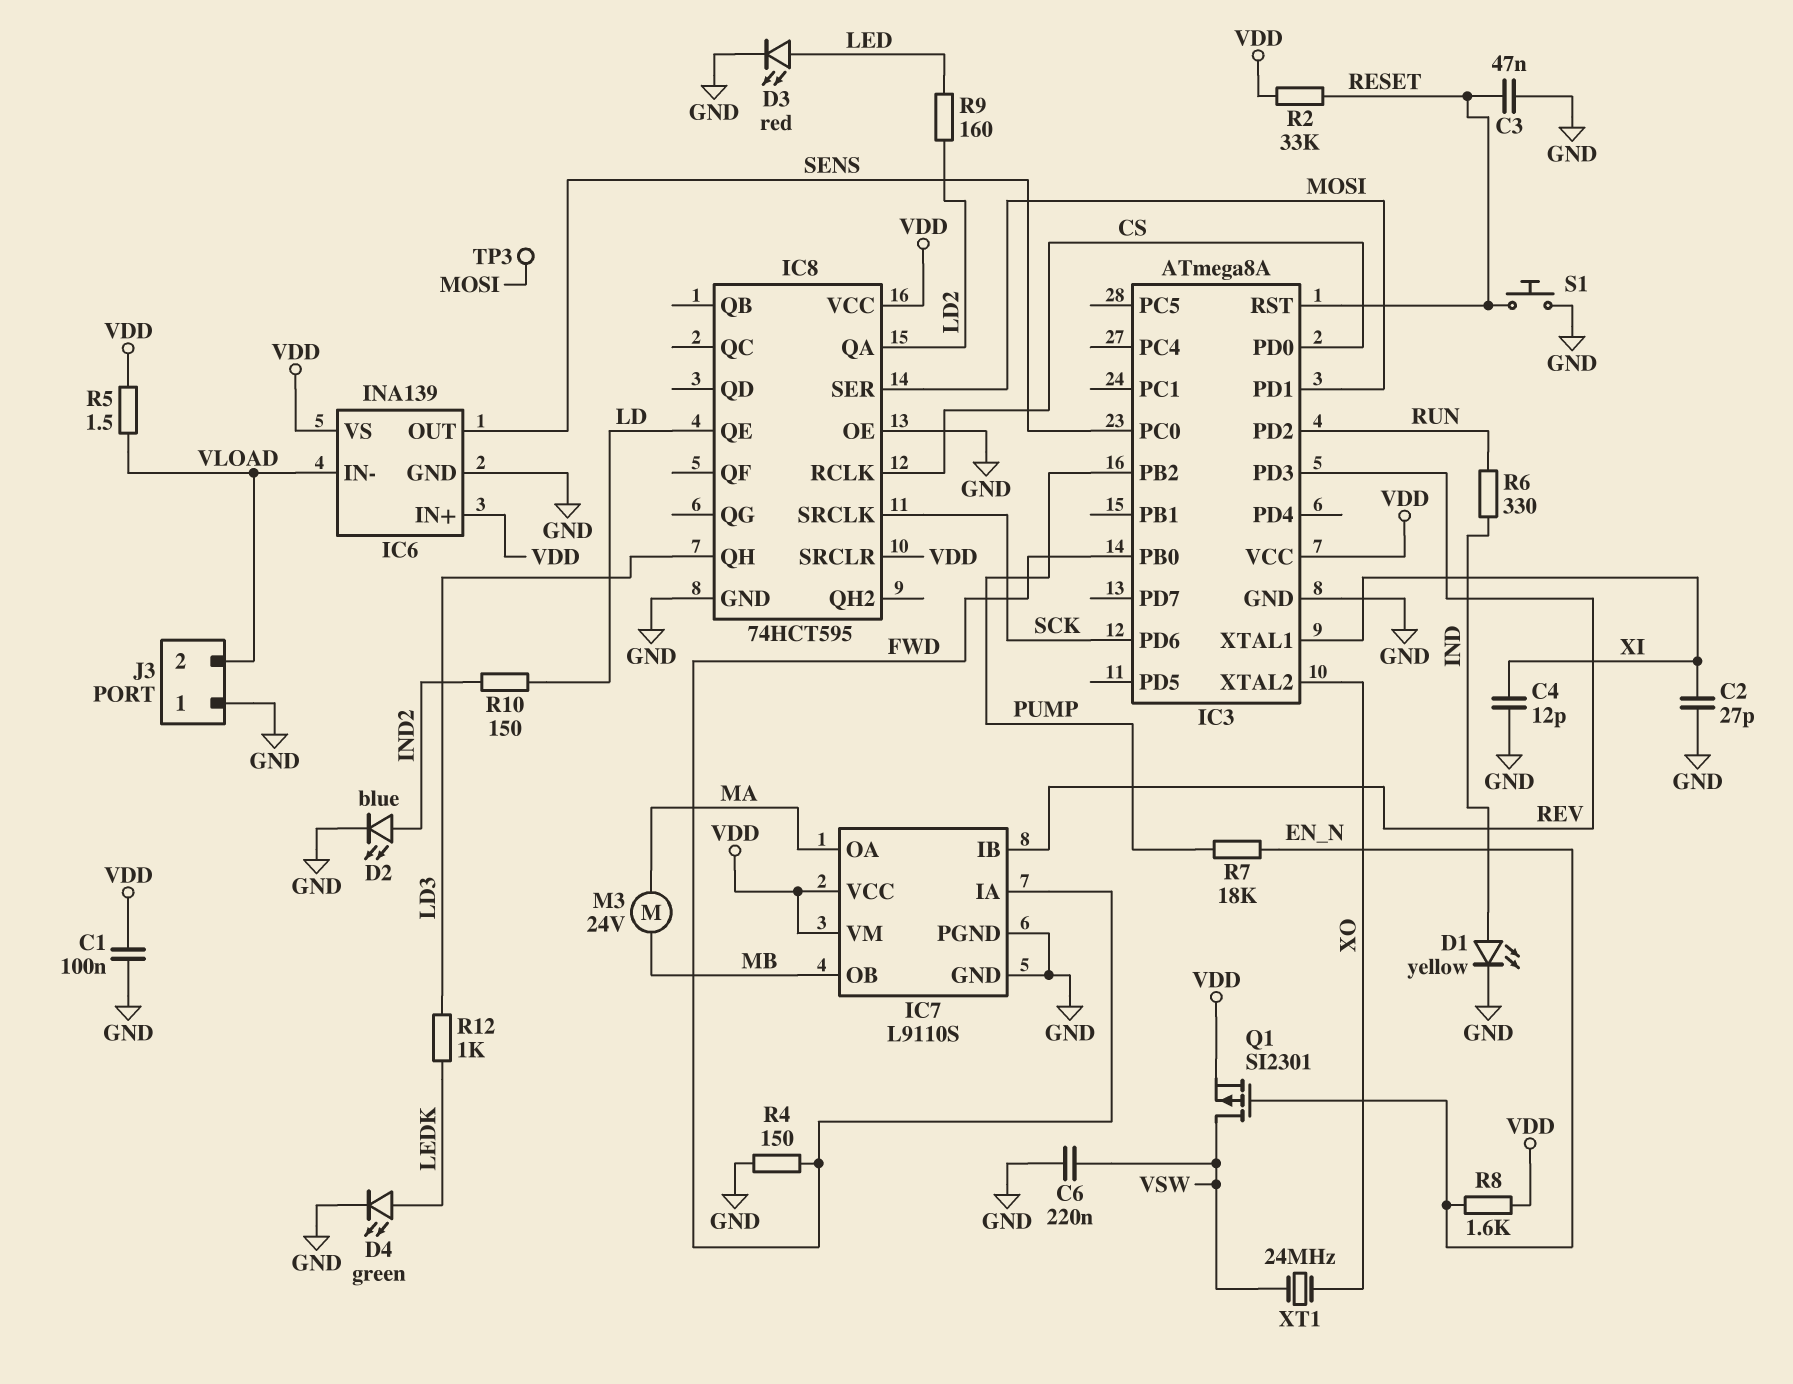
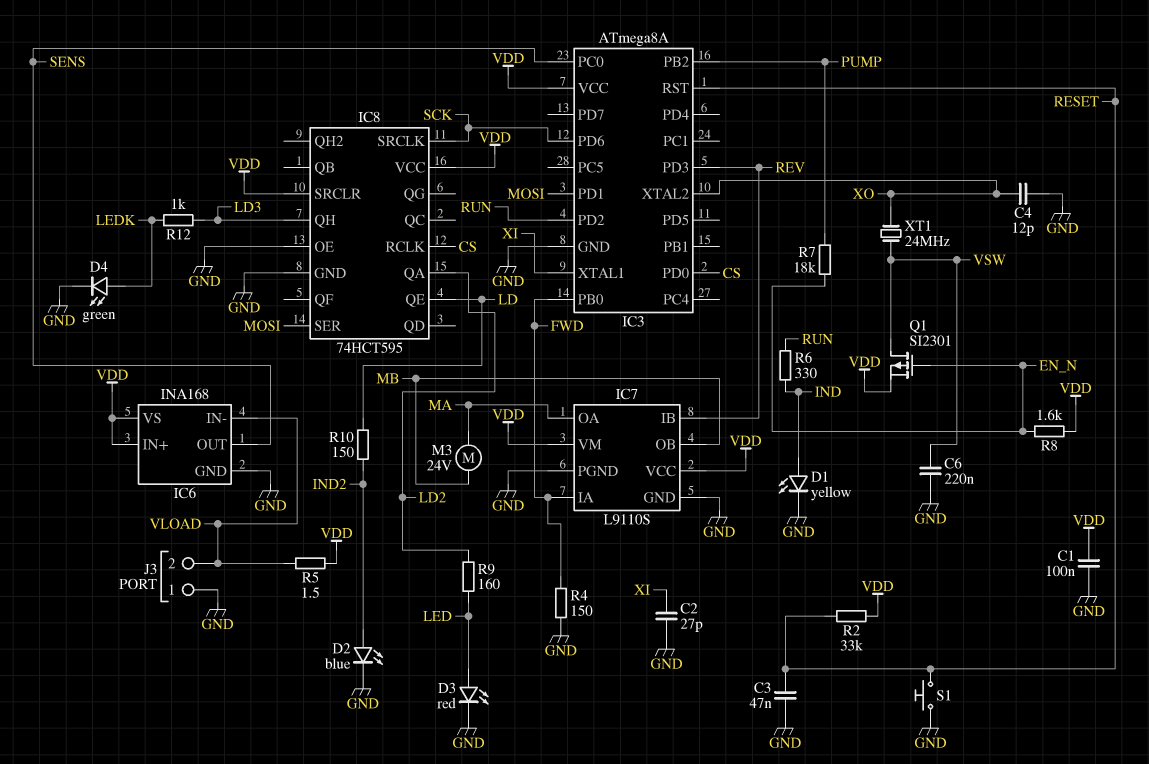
C4: 12pF (GND, XI) -> 12pF (GND, XO)
IC6: INA139 -> INA168
TP3: test point (MOSI) -> none

